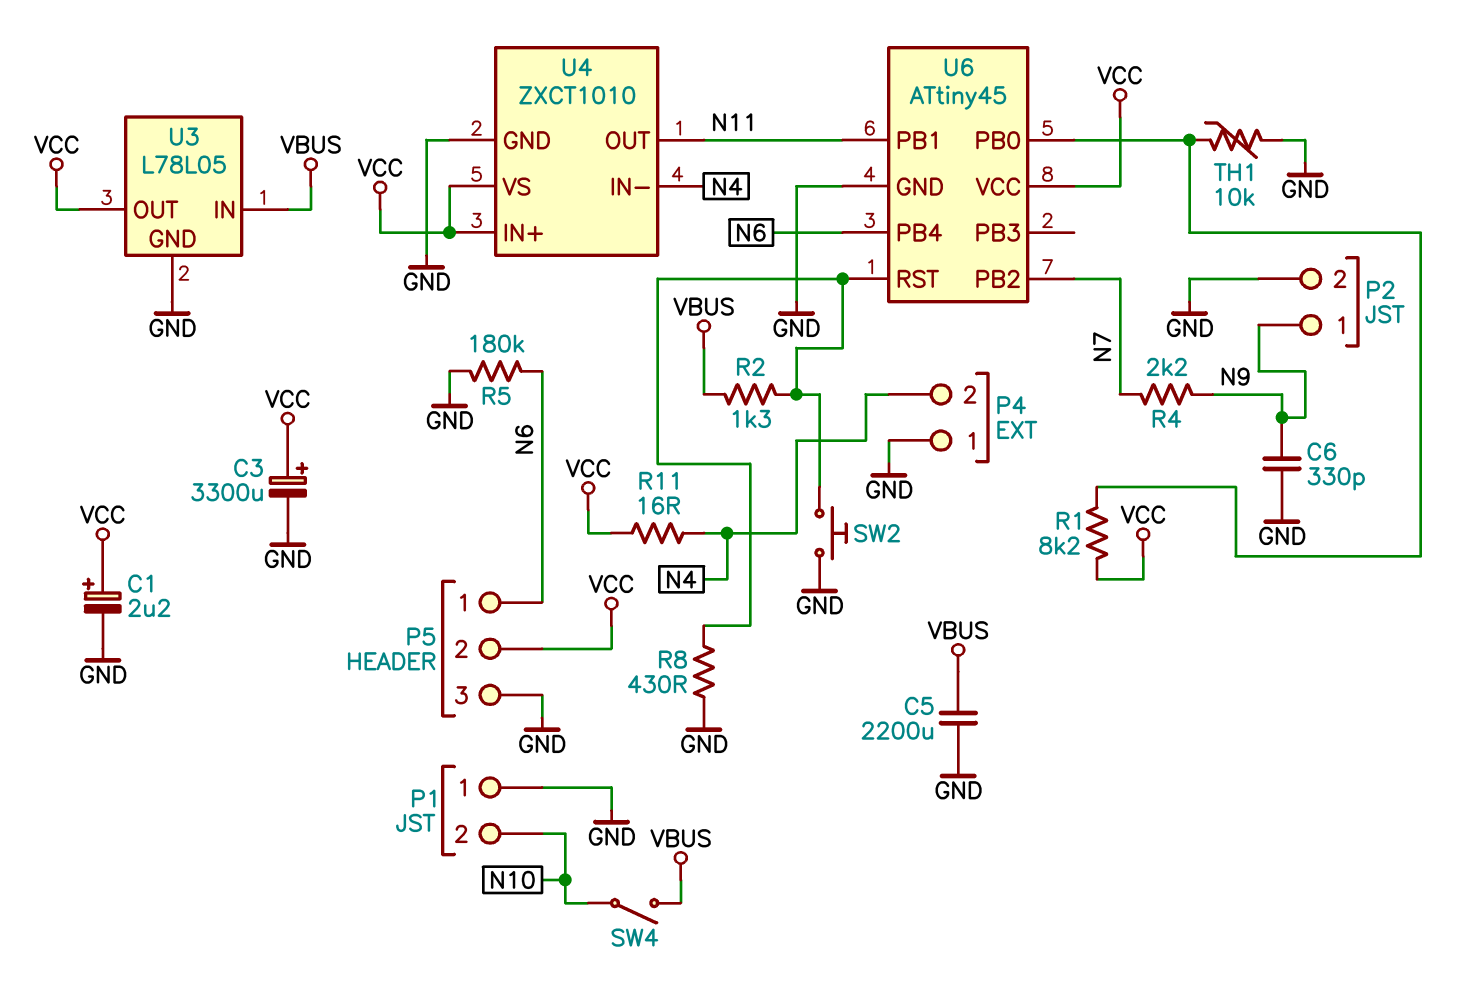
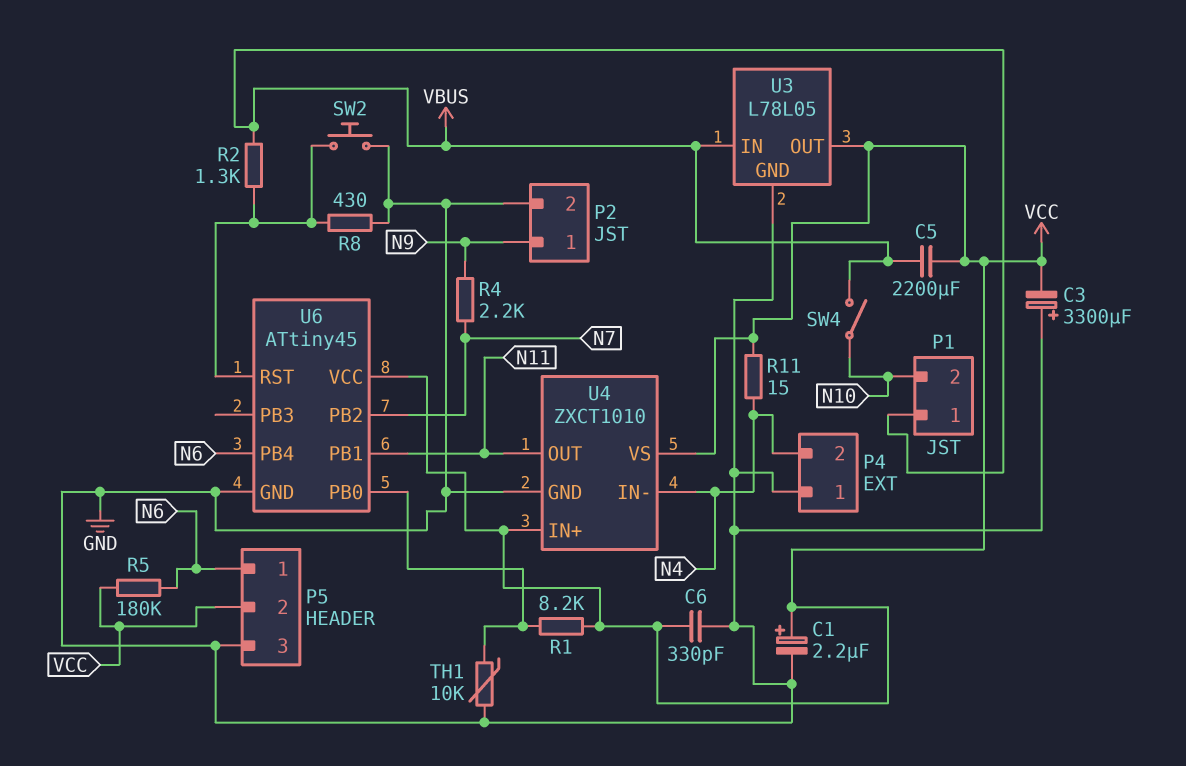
C3: 3300uF (plus VCC, minus GND) -> 3300uF (plus GND, minus VCC)
C5: 2200uF (GND, VBUS) -> 2200uF (VBUS, VCC)
C6: 330pF (GND, N9) -> 330pF (GND, VCC)
P1 pin 1: GND -> VBUS
R5: 180k (GND, N6) -> 180k (N6, VCC)
R11: 16 (N4, VCC) -> 15 (N4, VCC)

